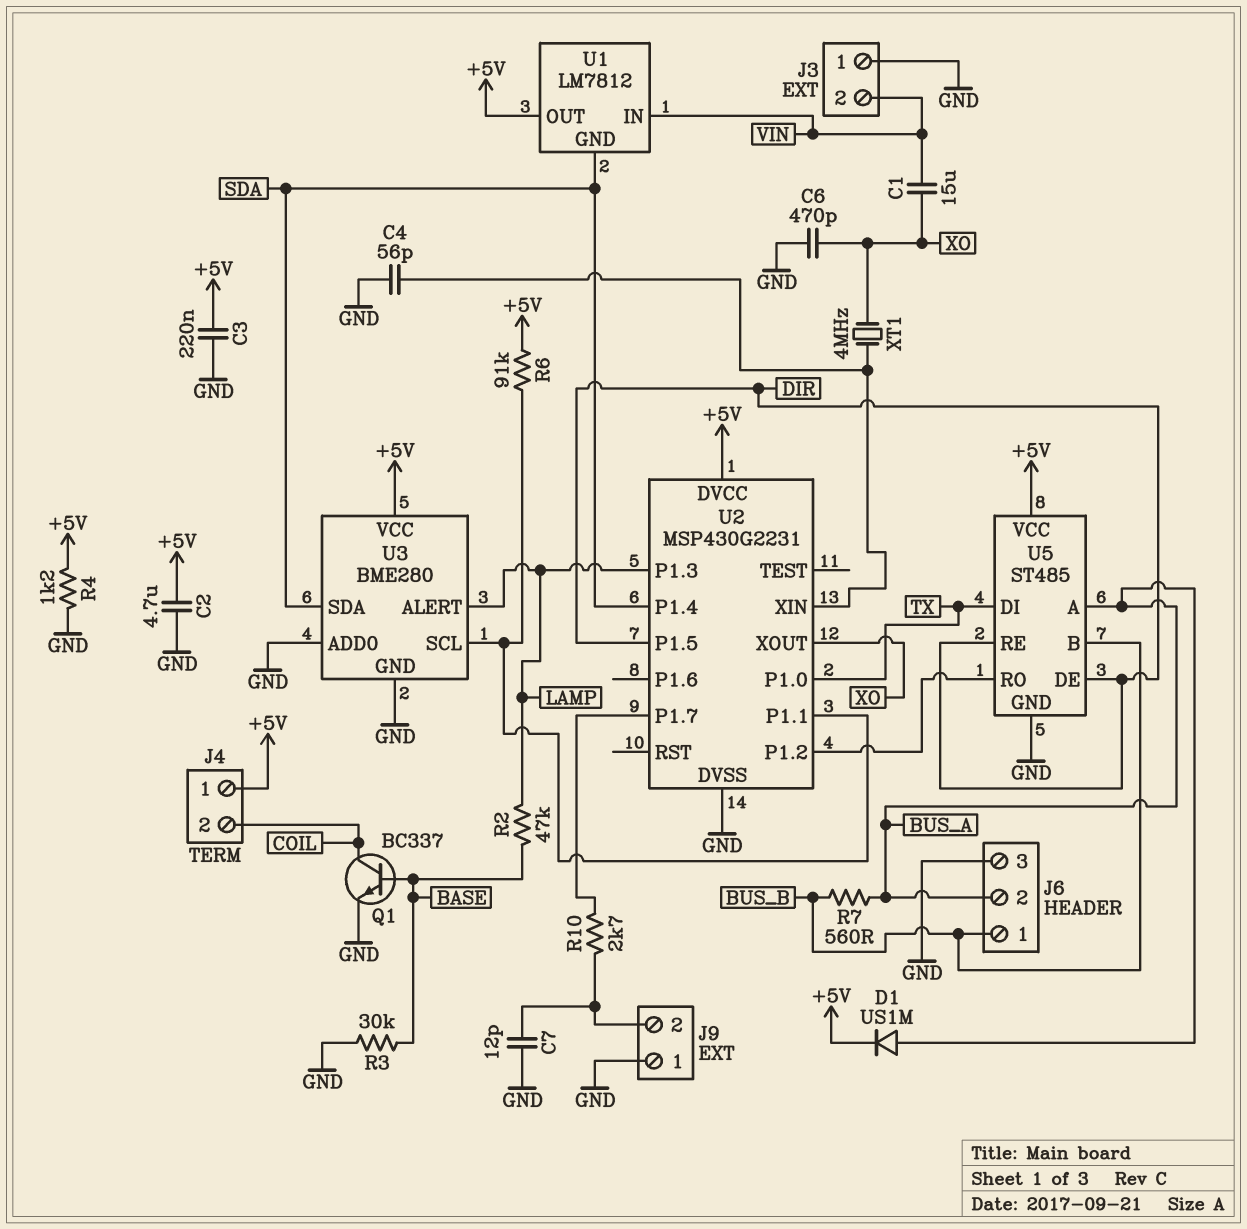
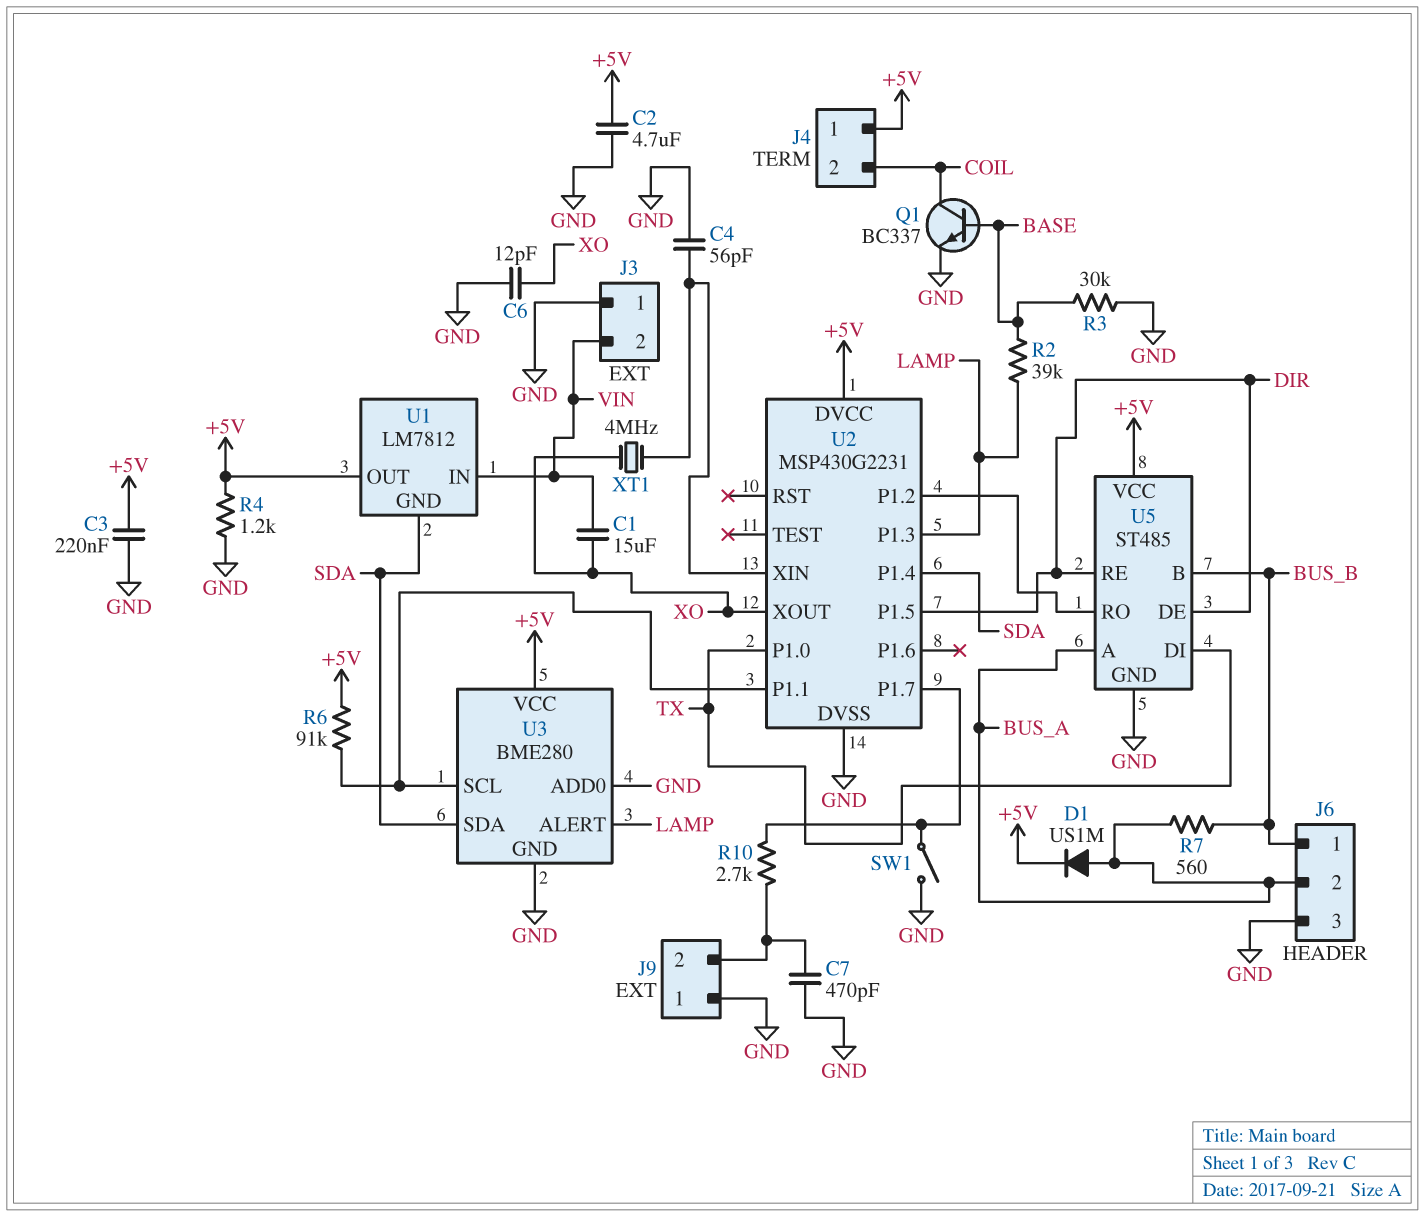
C6: 470pF (GND, XO) -> 12pF (GND, XO)
C7: 12pF (GND, J9/2) -> 470pF (GND, J9/2)
R2: 47k (BASE, LAMP) -> 39k (BASE, LAMP)
SW1: none -> switch (GND, U2/P1.7)

